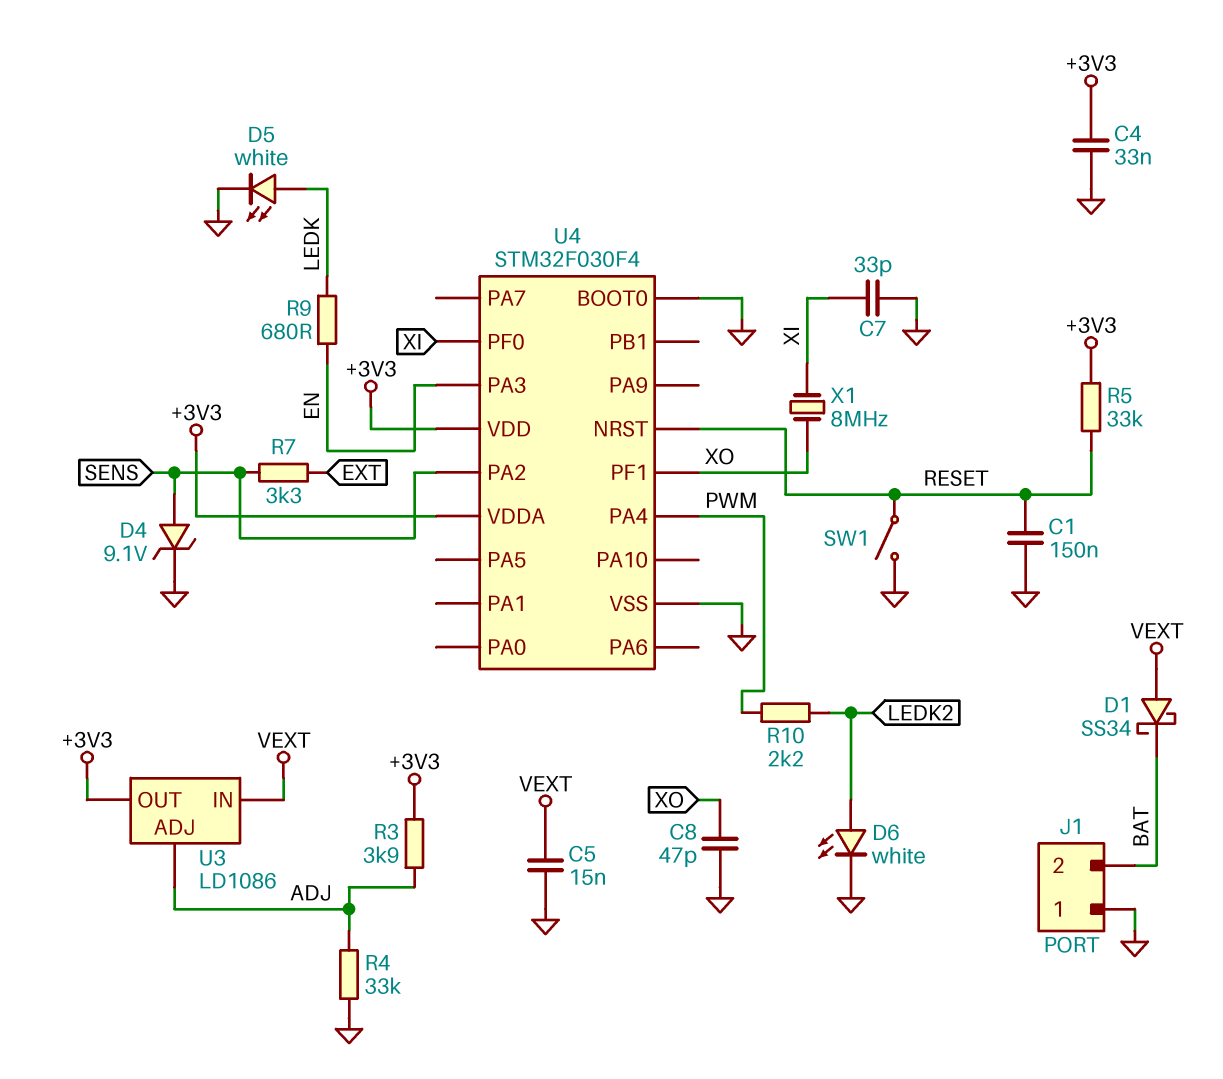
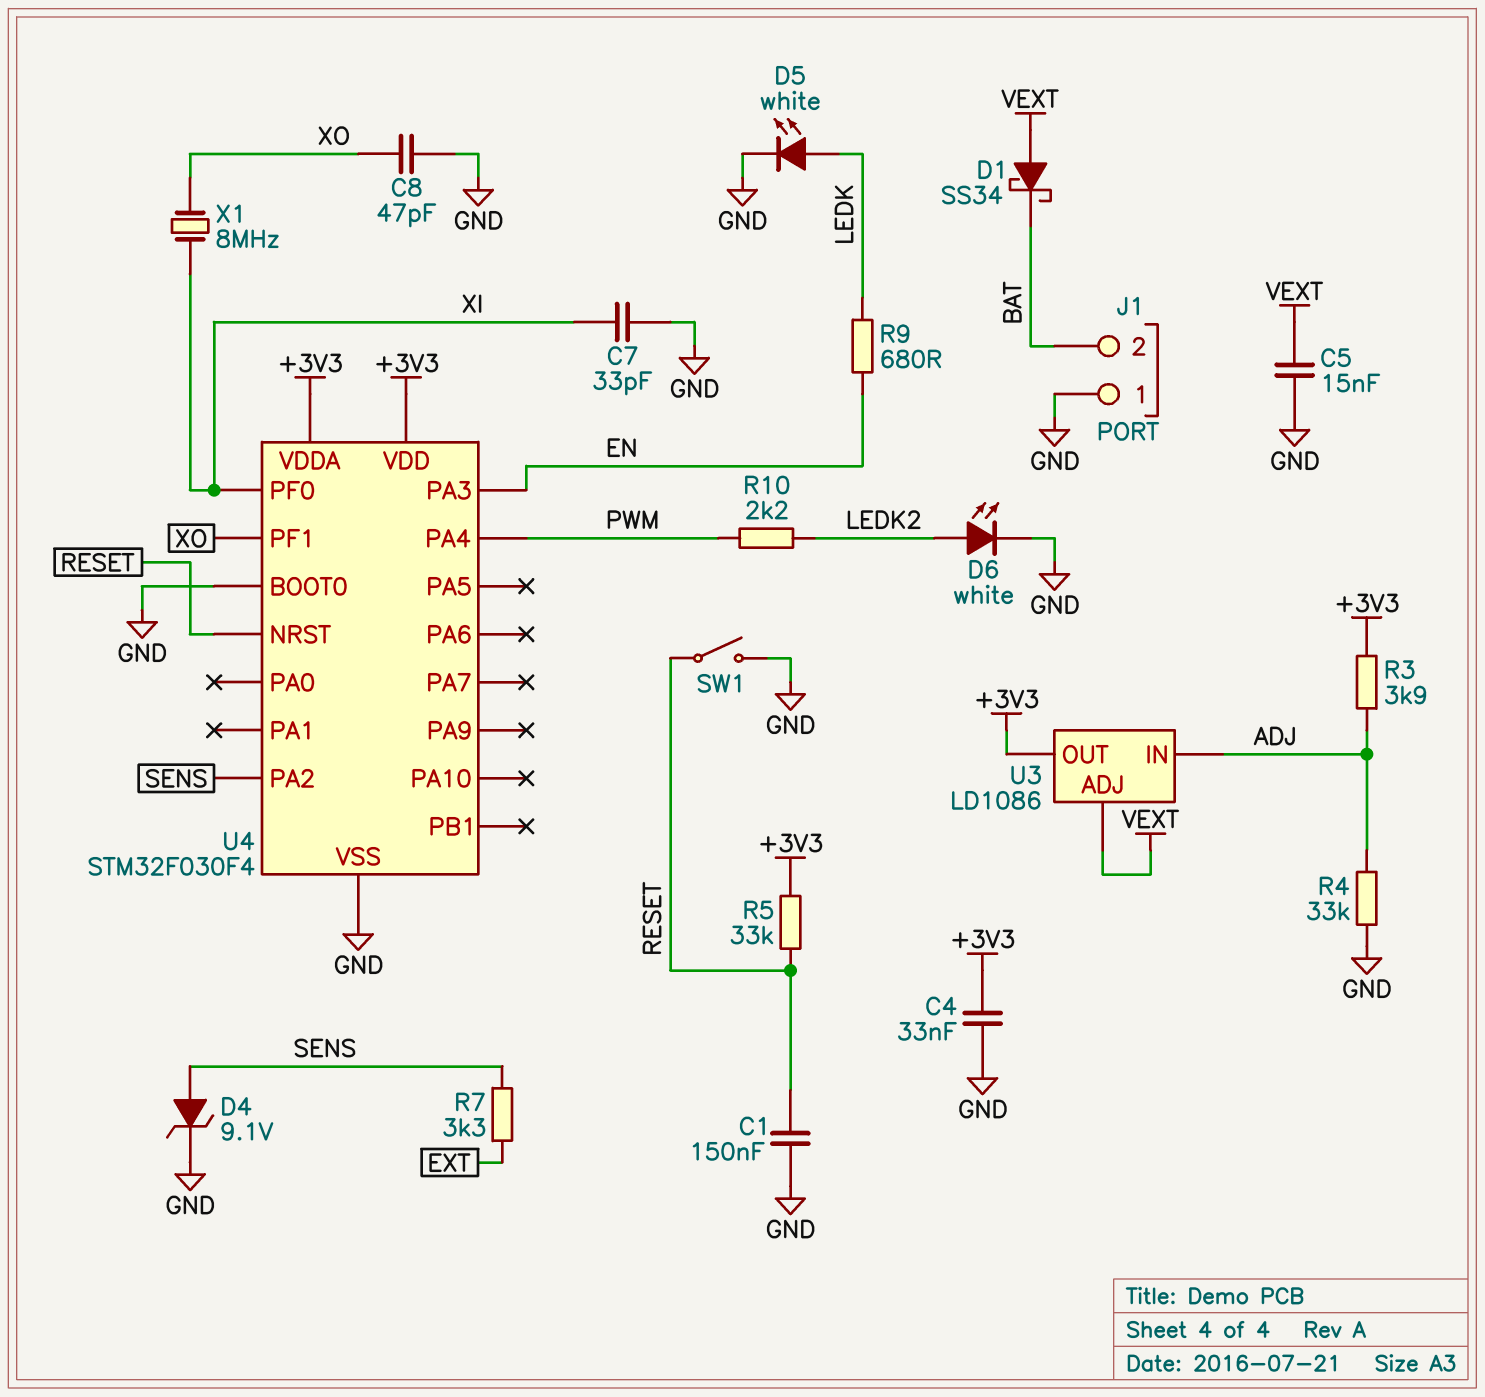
U3 pin ADJ: ADJ -> VEXT
U3 pin IN: VEXT -> ADJ

